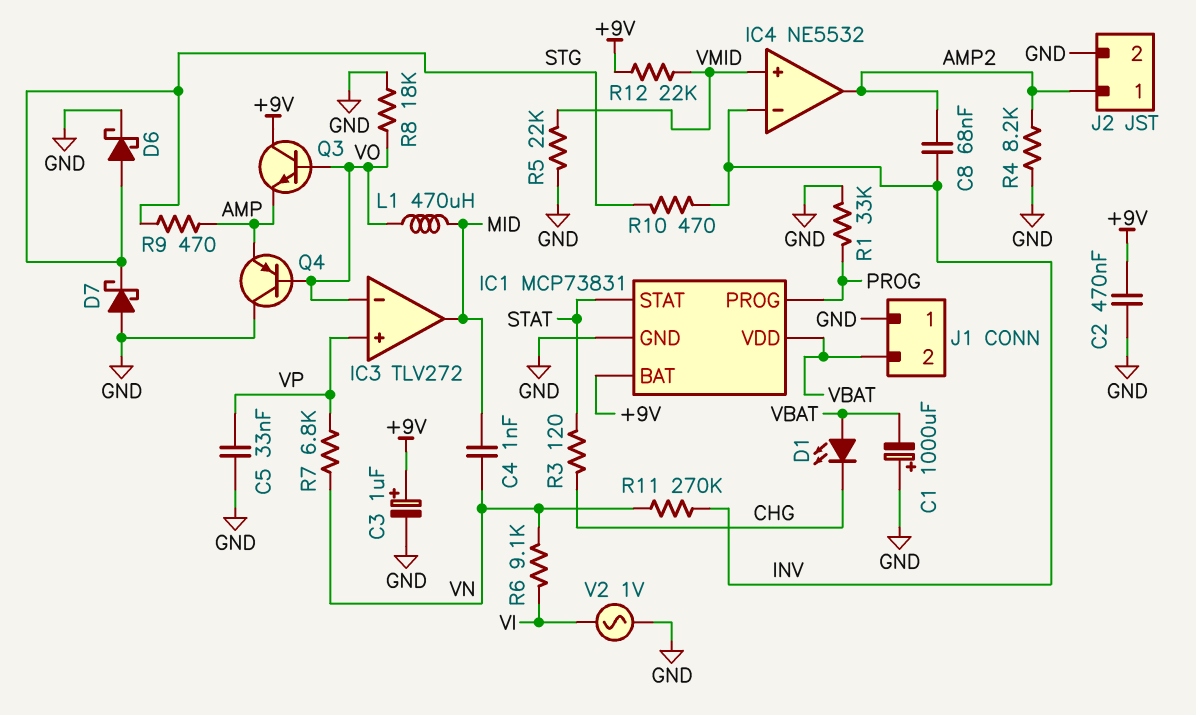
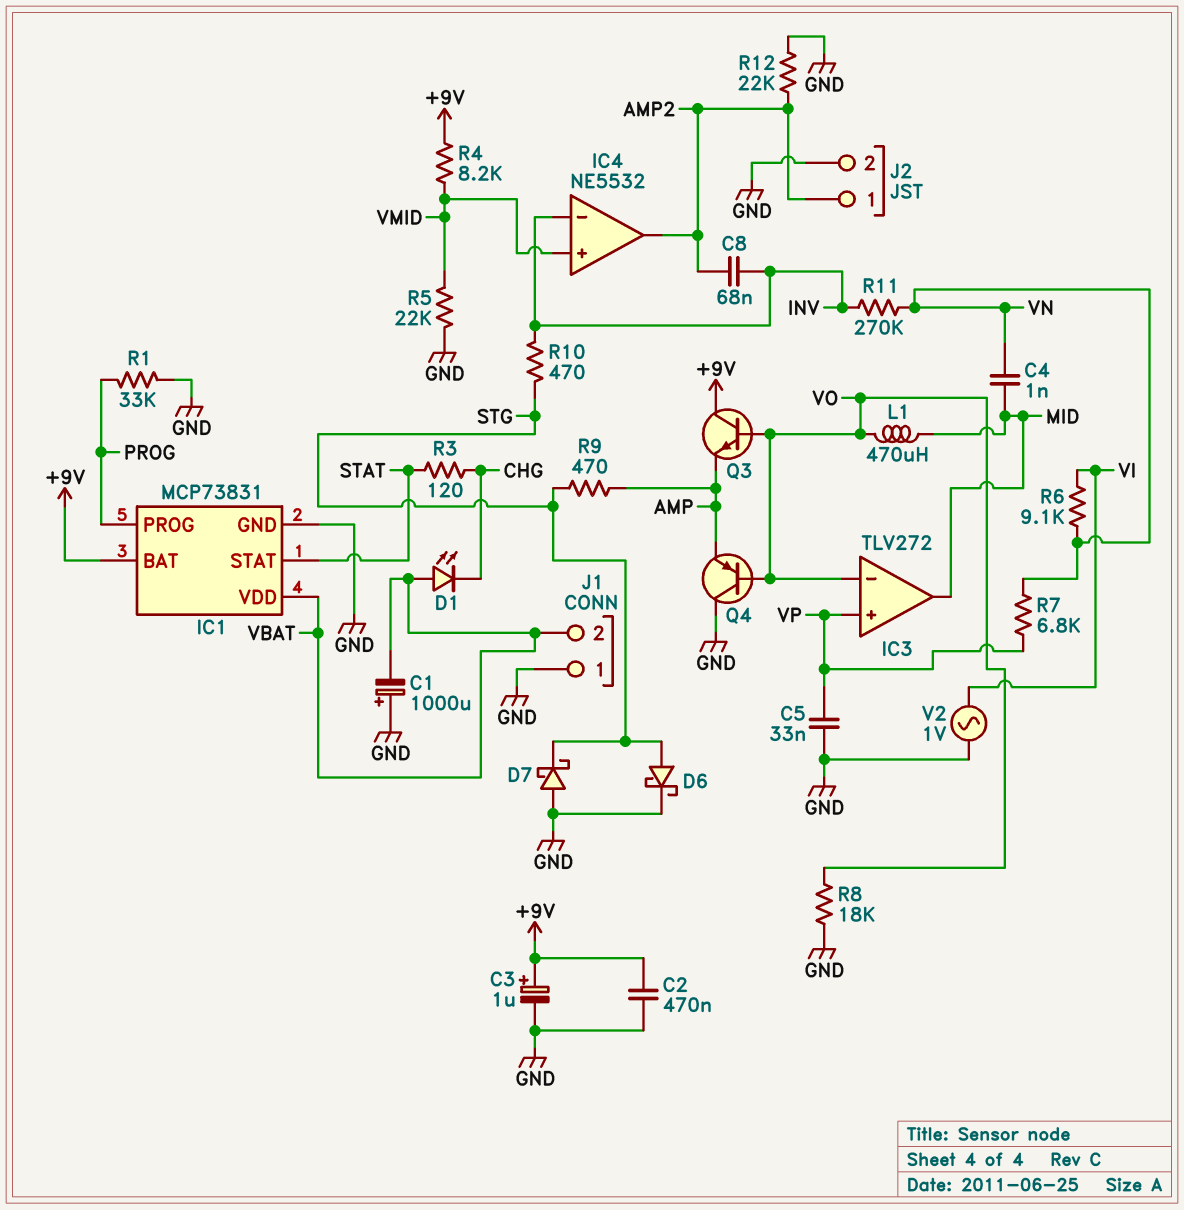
R4: 8.2k (AMP2, GND) -> 8.2k (+9V, VMID)
R12: 22k (+9V, VMID) -> 22k (AMP2, GND)

